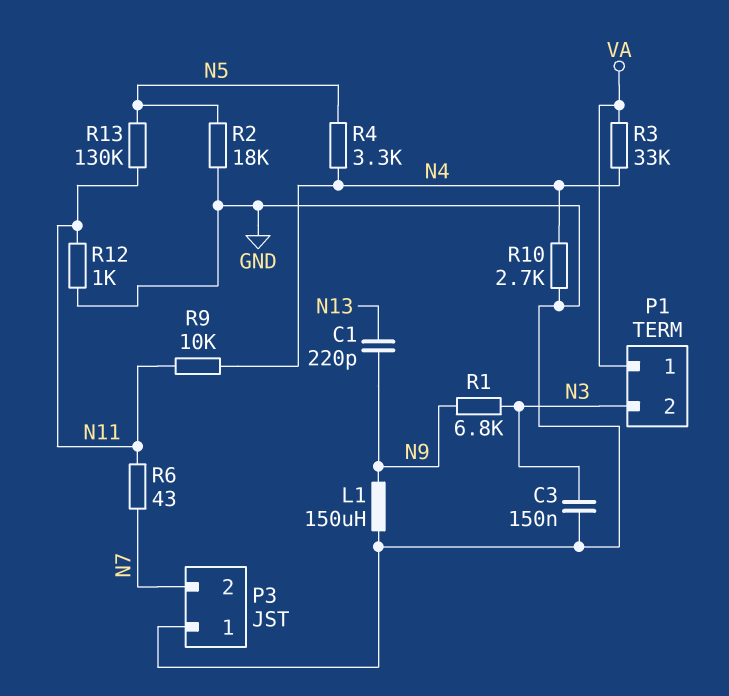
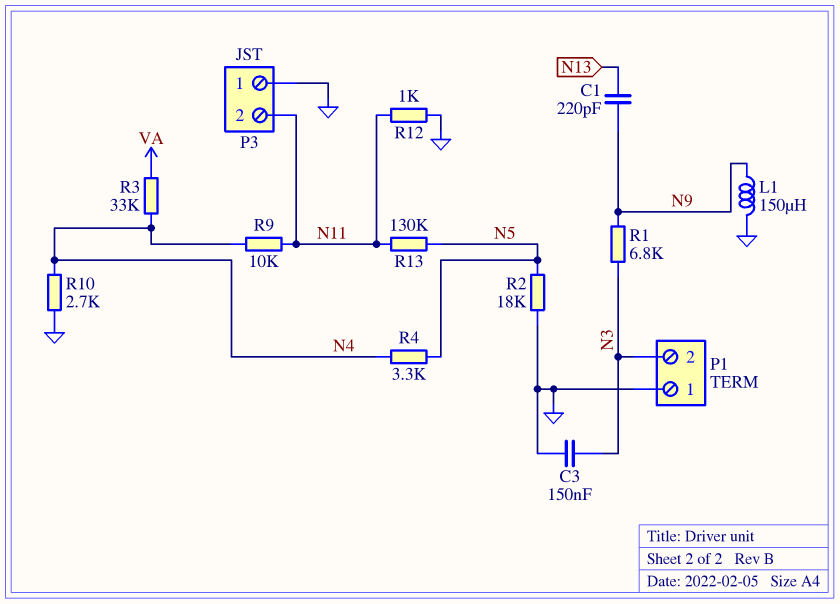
P1 pin 1: VA -> GND
P3 pin 2: N7 -> N11
R6: 43 (N7, N11) -> none

